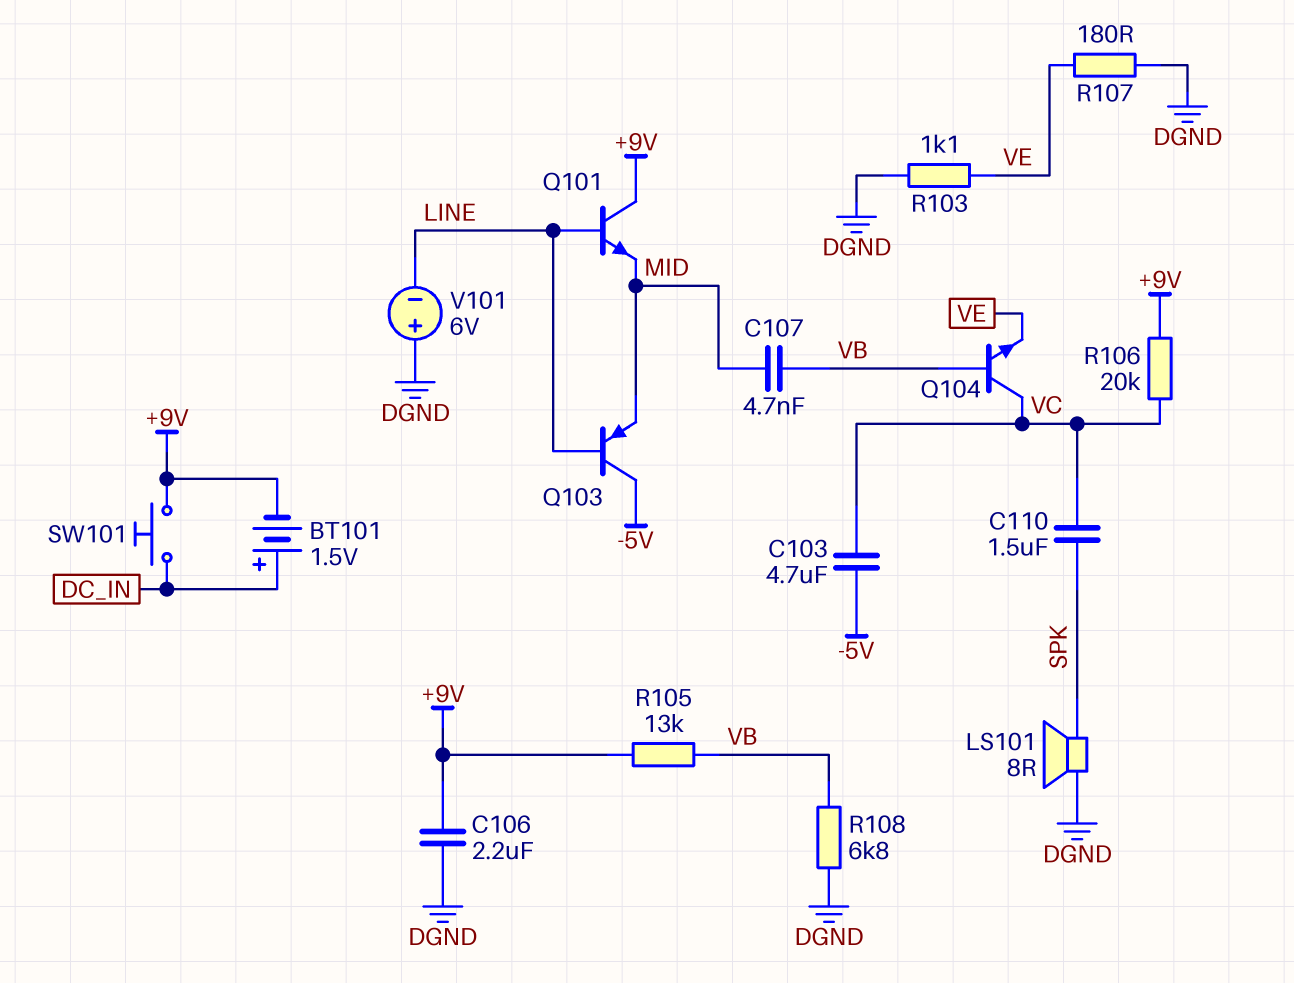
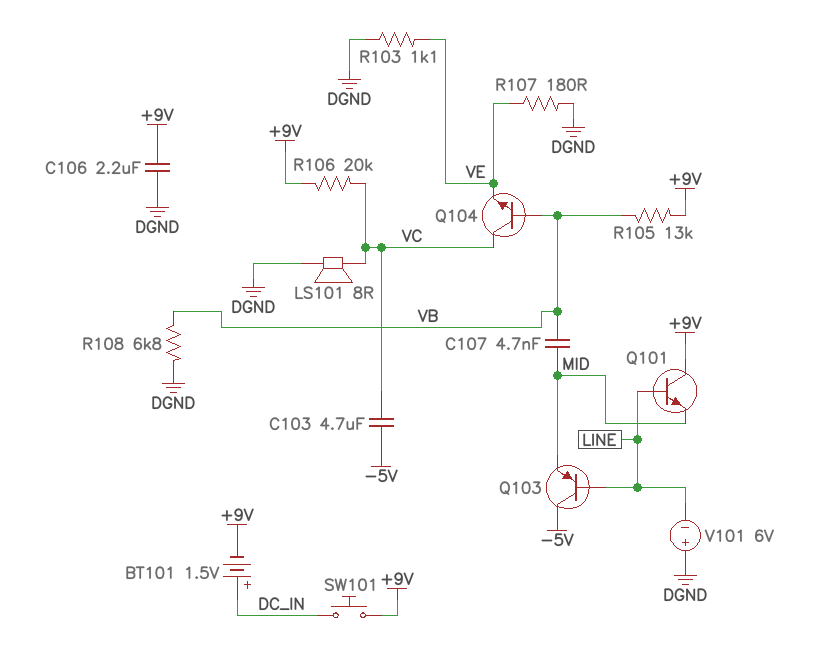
C110: 1.5uF (SPK, VC) -> none
LS101: speaker 8R (DGND, SPK) -> speaker 8R (DGND, VC)

